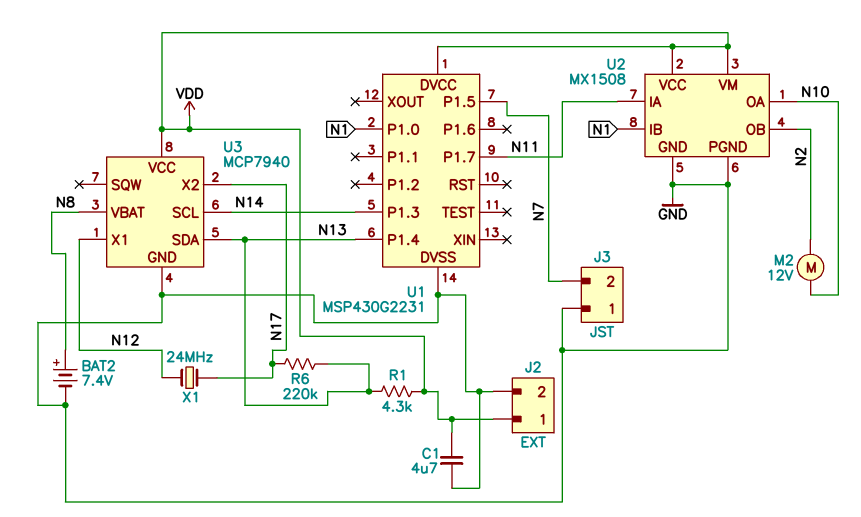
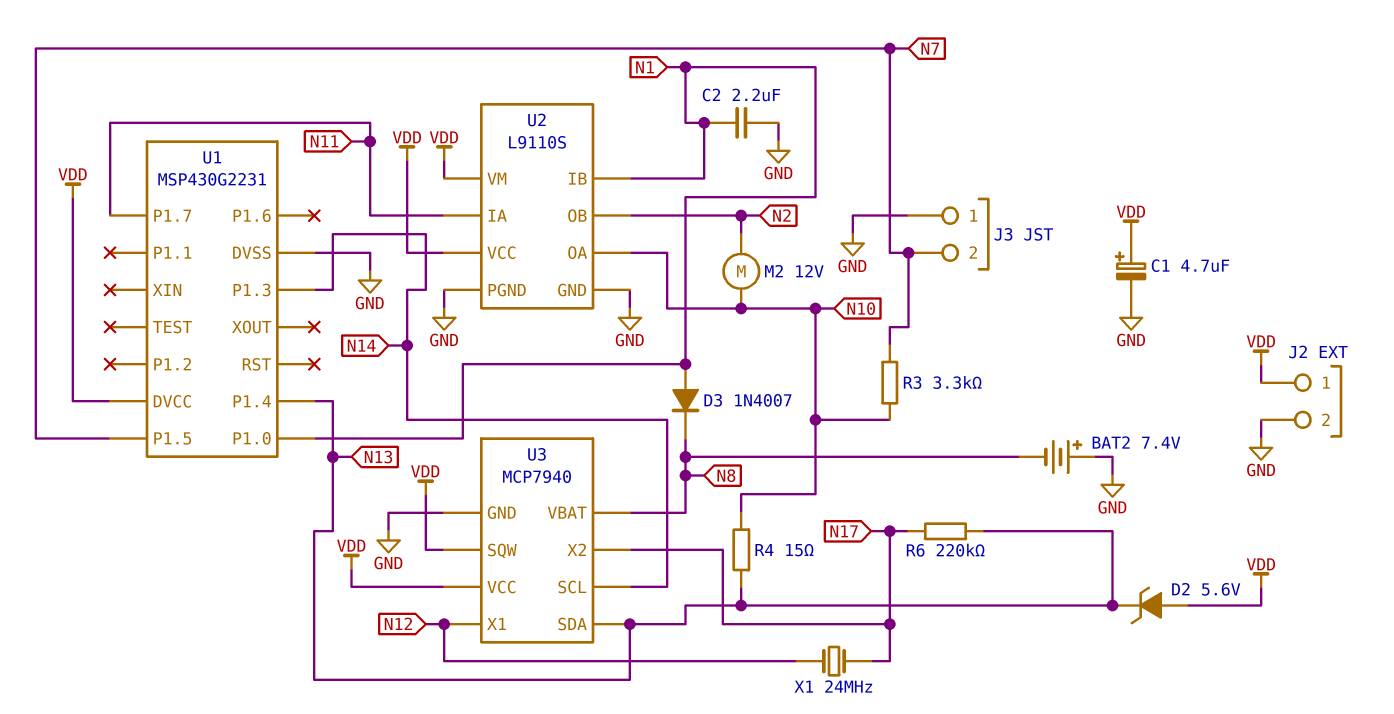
BAT2: 7.4V (plus N8, minus GND) -> 7.4V (plus GND, minus N8)
C1: 4.7uF (GND, VDD) -> 4.7uF (plus VDD, minus GND)
C2: none -> 2.2uF (GND, N1)
D2: none -> zener 5.6V (A VDD, K N13)
D3: none -> diode 1N4007 (A N1, K N8)
R1: 4.3k (N13, VDD) -> none
R3: none -> 3.3k (N7, N10)
R4: none -> 15 (N10, N13)
U2: MX1508 -> L9110S
U3 pin SQW: none -> VDD

